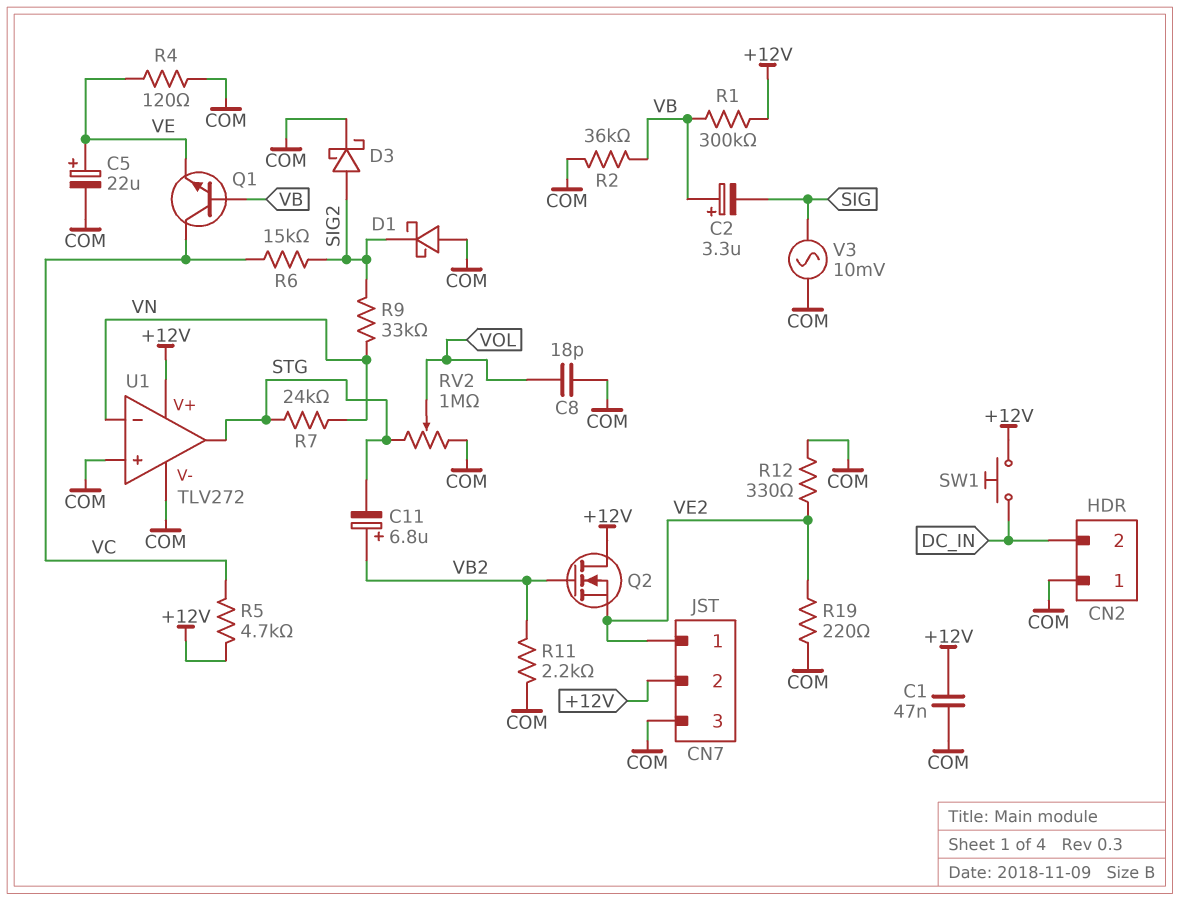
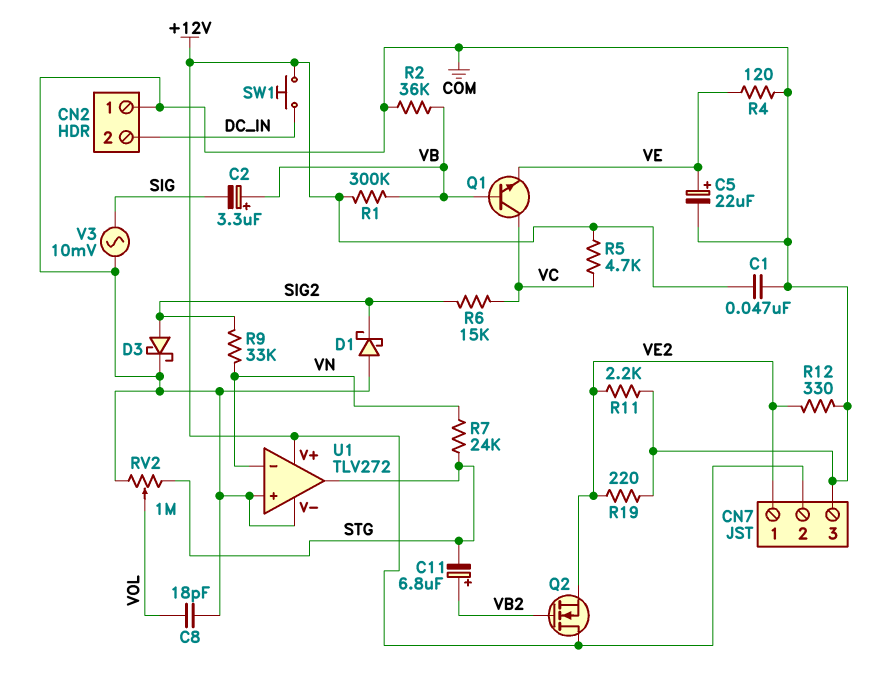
R11: 2.2k (COM, VB2) -> 2.2k (COM, VE2)

